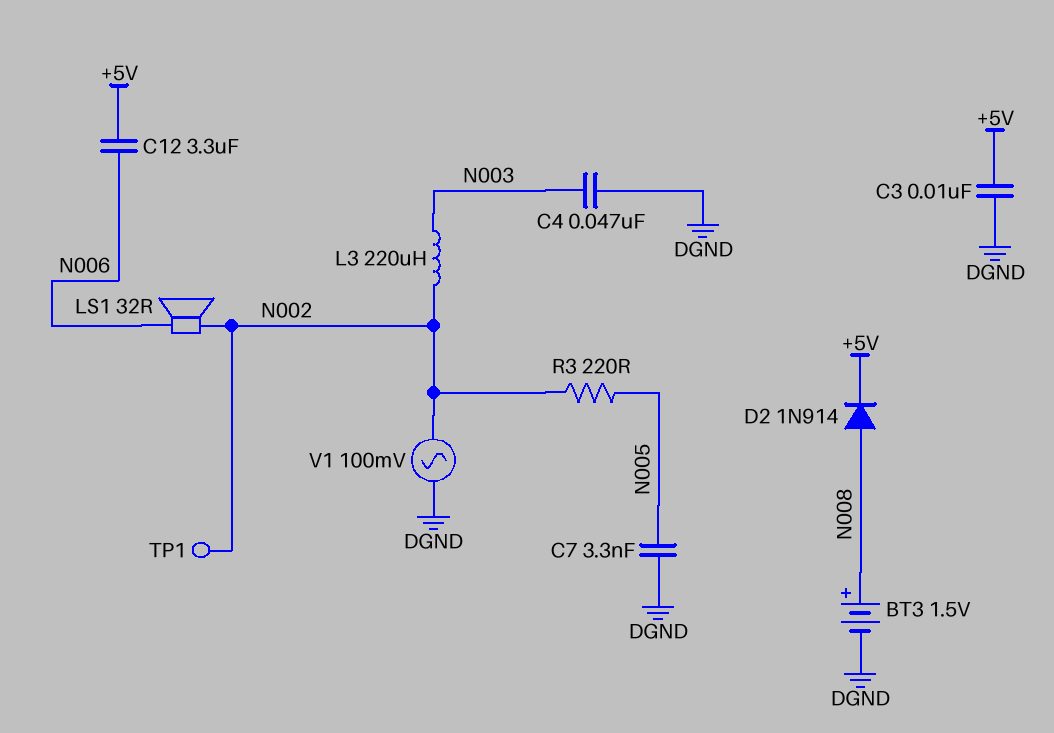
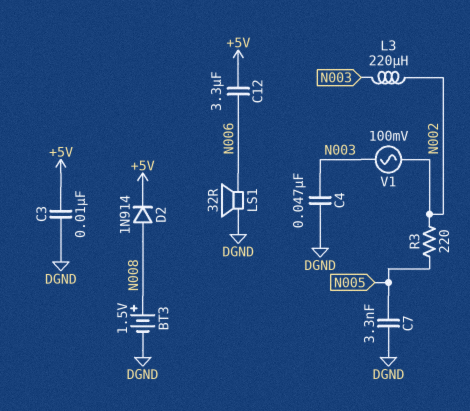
LS1: speaker 32R (N002, N006) -> speaker 32R (DGND, N006)
TP1: test point (N002) -> none
V1: AC 100mV (DGND, N002) -> AC 100mV (N002, N003)

